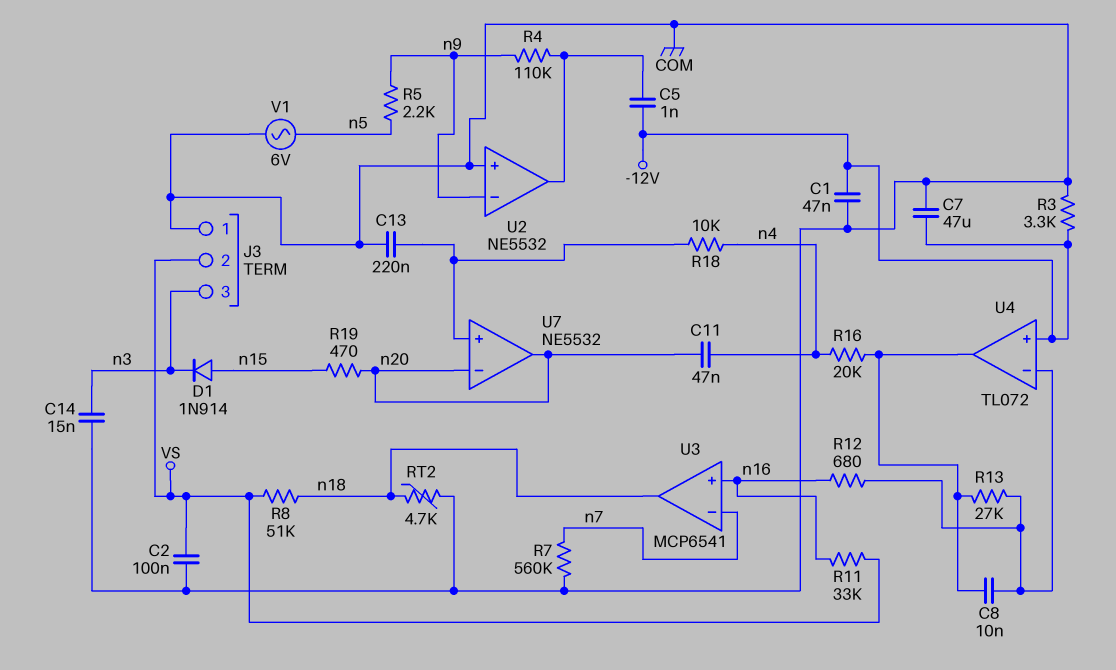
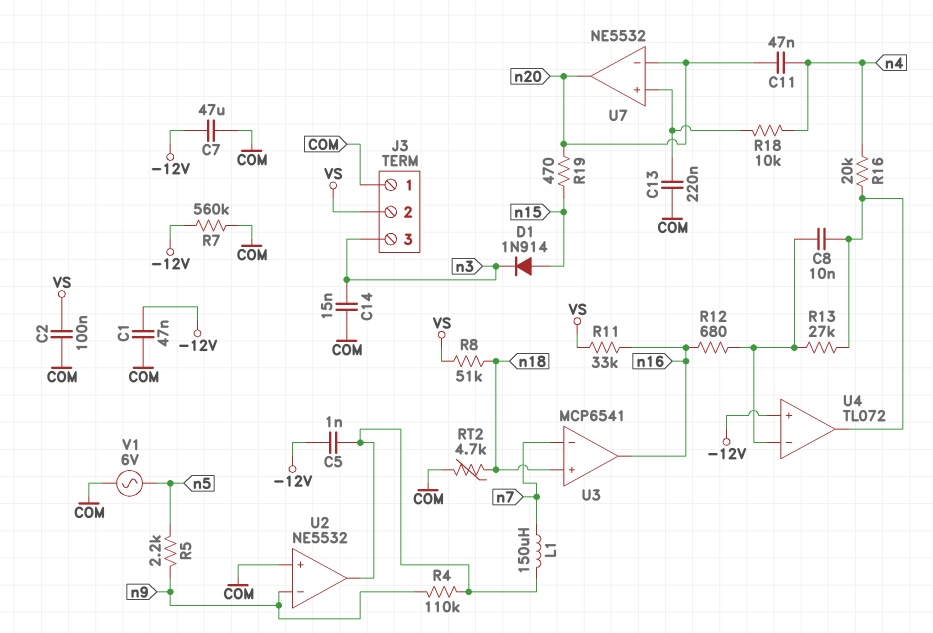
L1: none -> 150uH (U2/out, n7)
R3: 3.3k (-12V, COM) -> none
R7: 560k (COM, n7) -> 560k (-12V, COM)
U3 pin in+: n16 -> n18
U3 pin out: n18 -> n16

